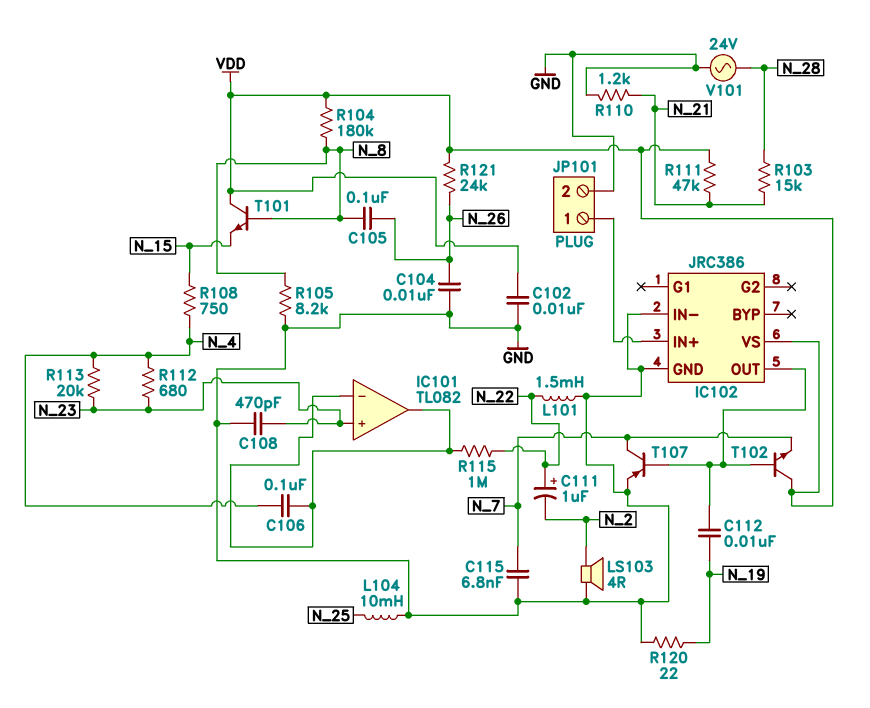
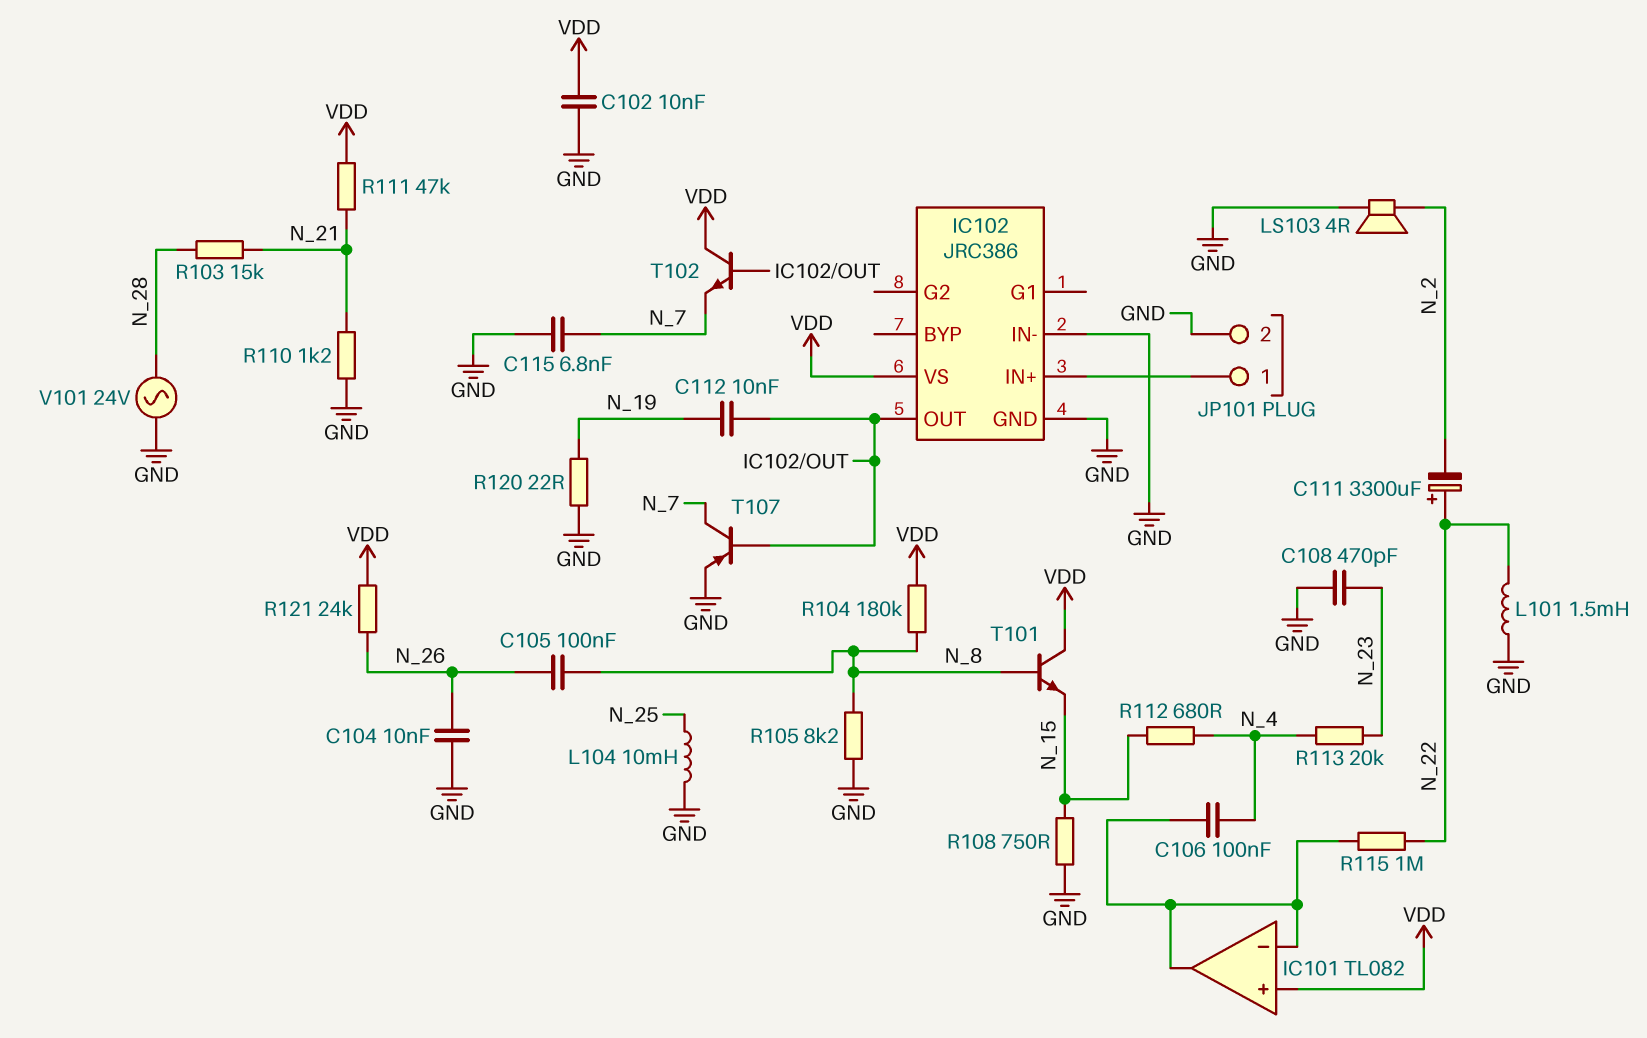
C111: 1uF (plus N_22, minus N_2) -> 3300uF (plus N_22, minus N_2)
IC101 pin in+: N_23 -> VDD
R108: 750 (N_4, N_15) -> 750 (GND, N_15)
R112: 680 (N_4, N_23) -> 680 (N_4, N_15)

